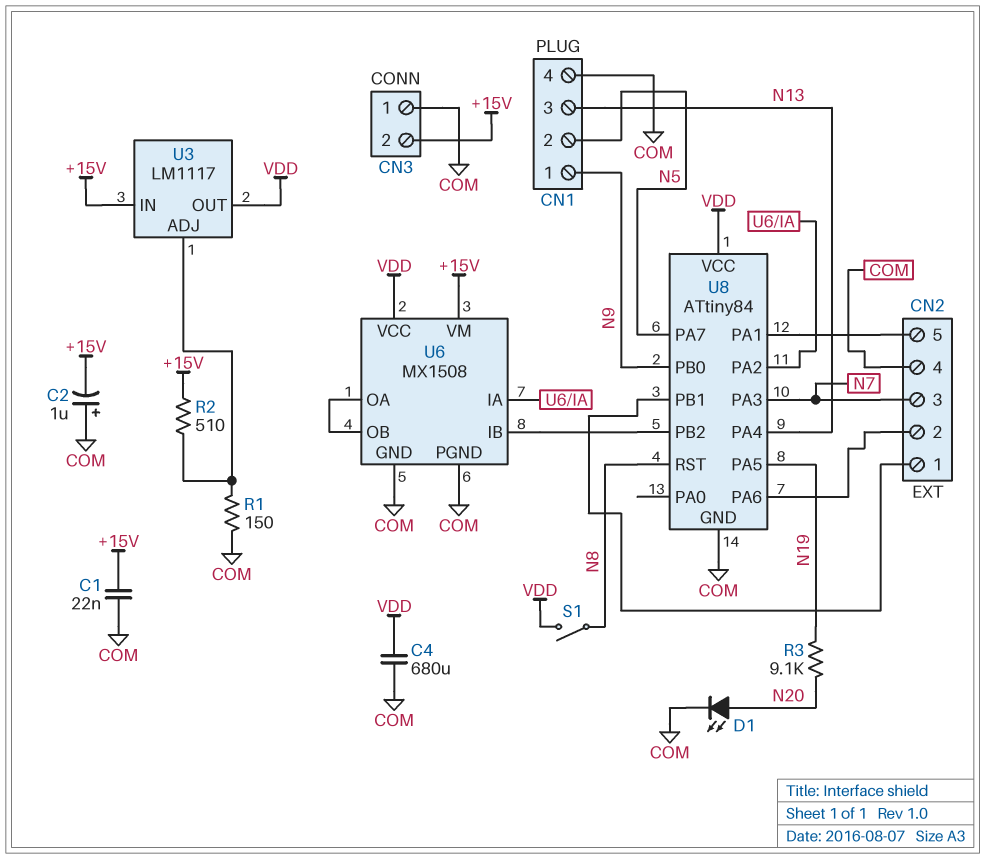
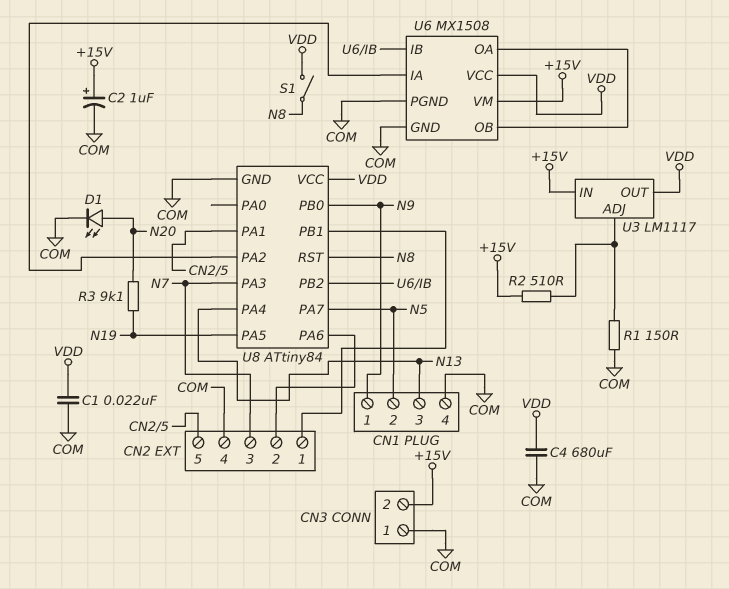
C1: 22nF (+15V, COM) -> 22nF (COM, VDD)
C2: 1uF (plus COM, minus +15V) -> 1uF (plus +15V, minus COM)

